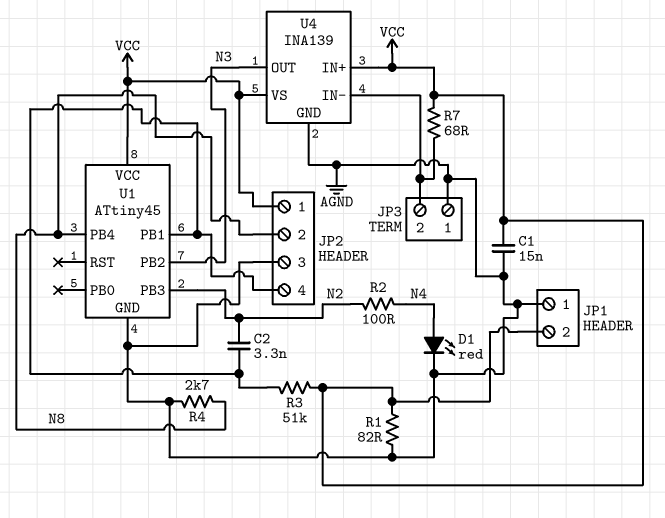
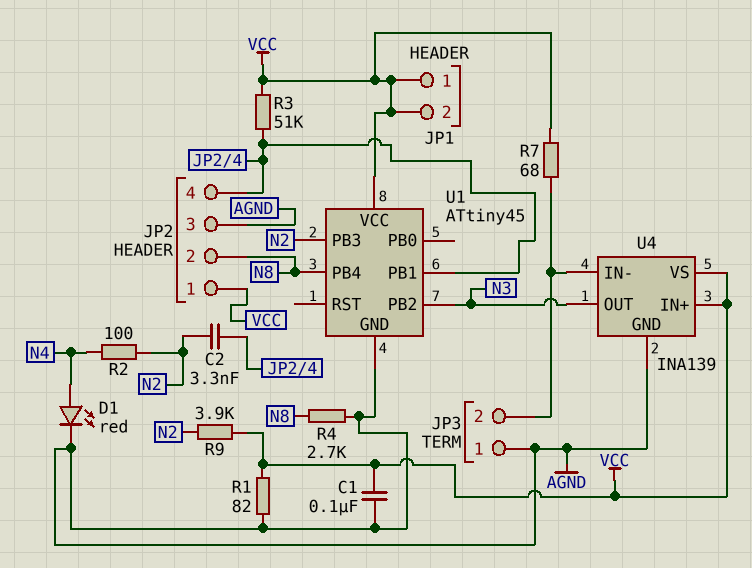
C1: 15nF (AGND, VCC) -> 100nF (AGND, VCC)
JP1 pin 1: AGND -> VCC
R9: none -> 3.9k (N2, VCC)

